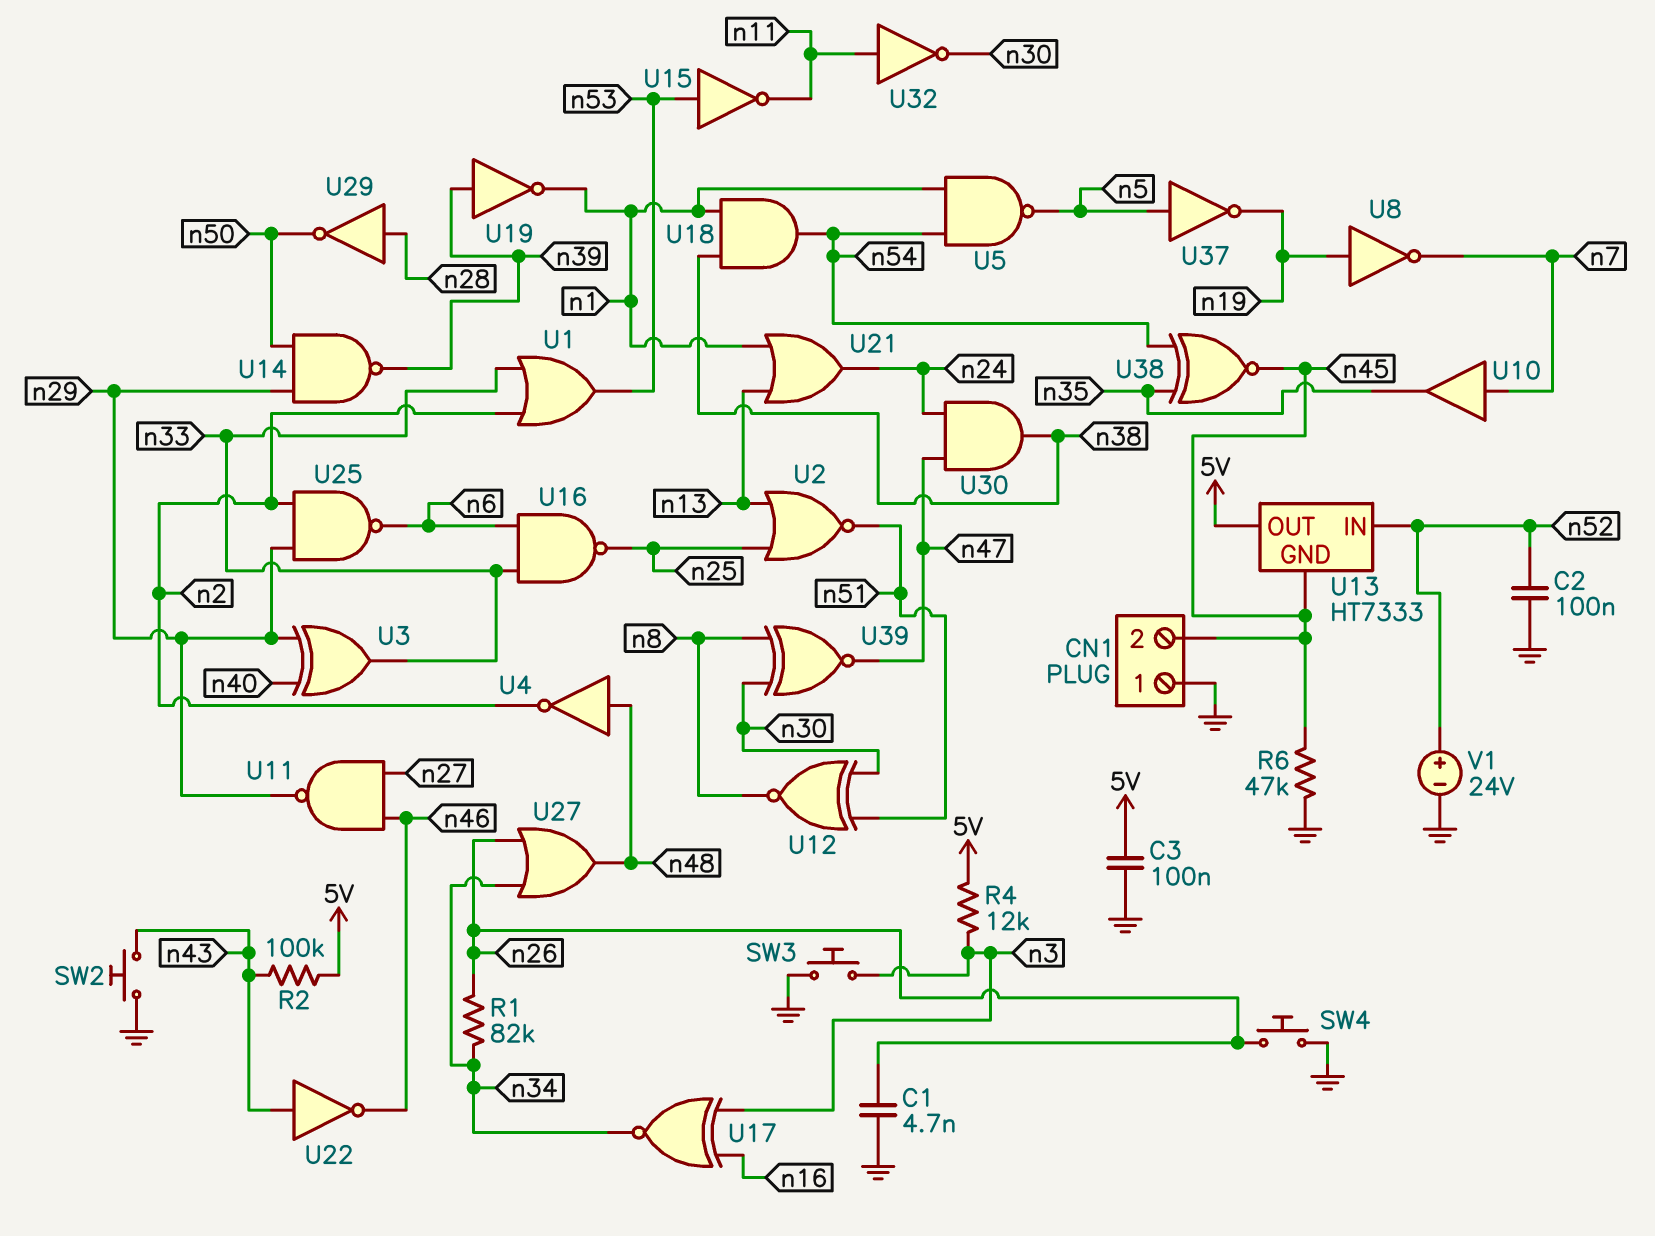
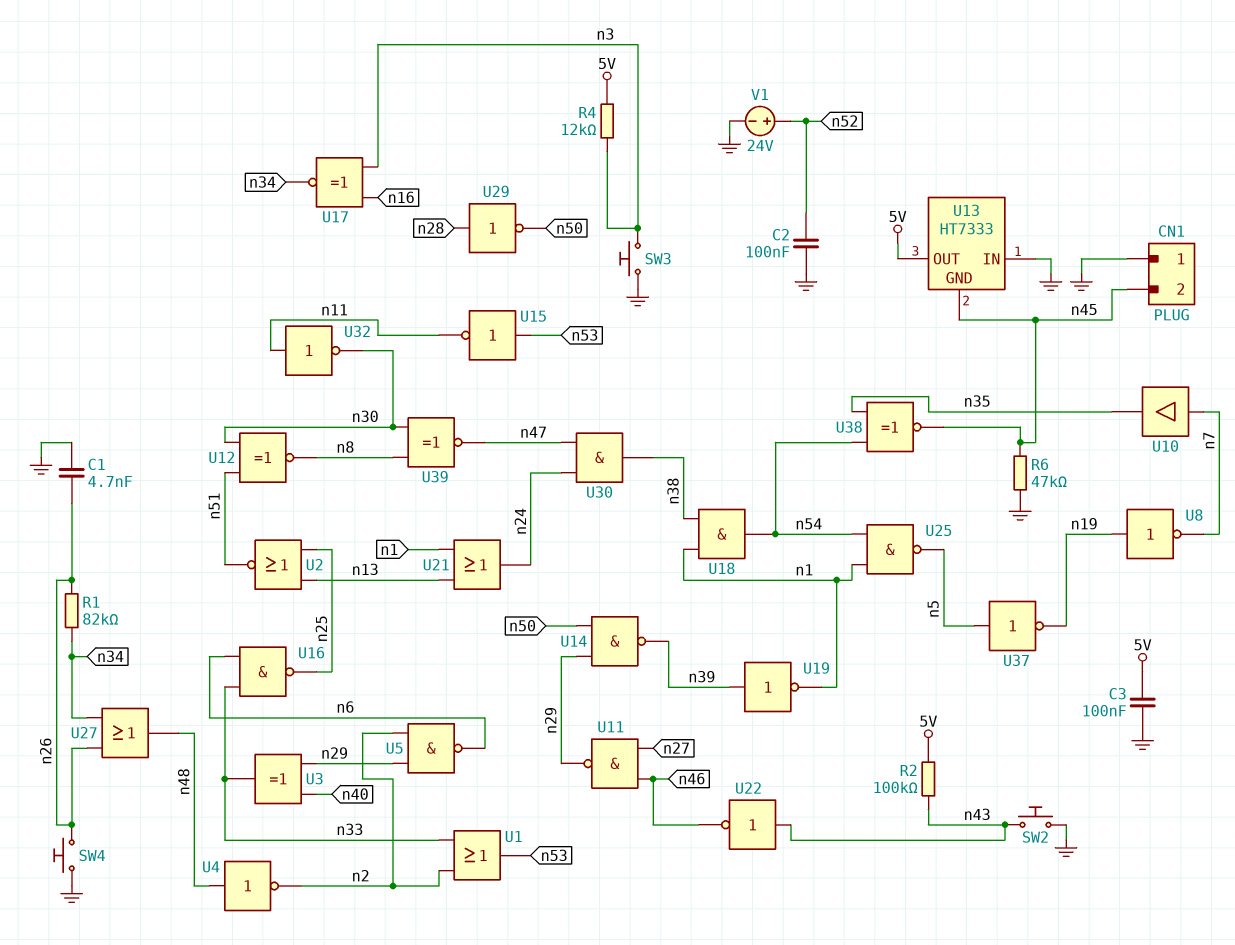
U5: NAND (in n1, in n54, out n5) -> NAND (in n2, in n29, out n6)
U13 pin IN: n52 -> GND
U25: NAND (in n2, in n29, out n6) -> NAND (in n1, in n54, out n5)

